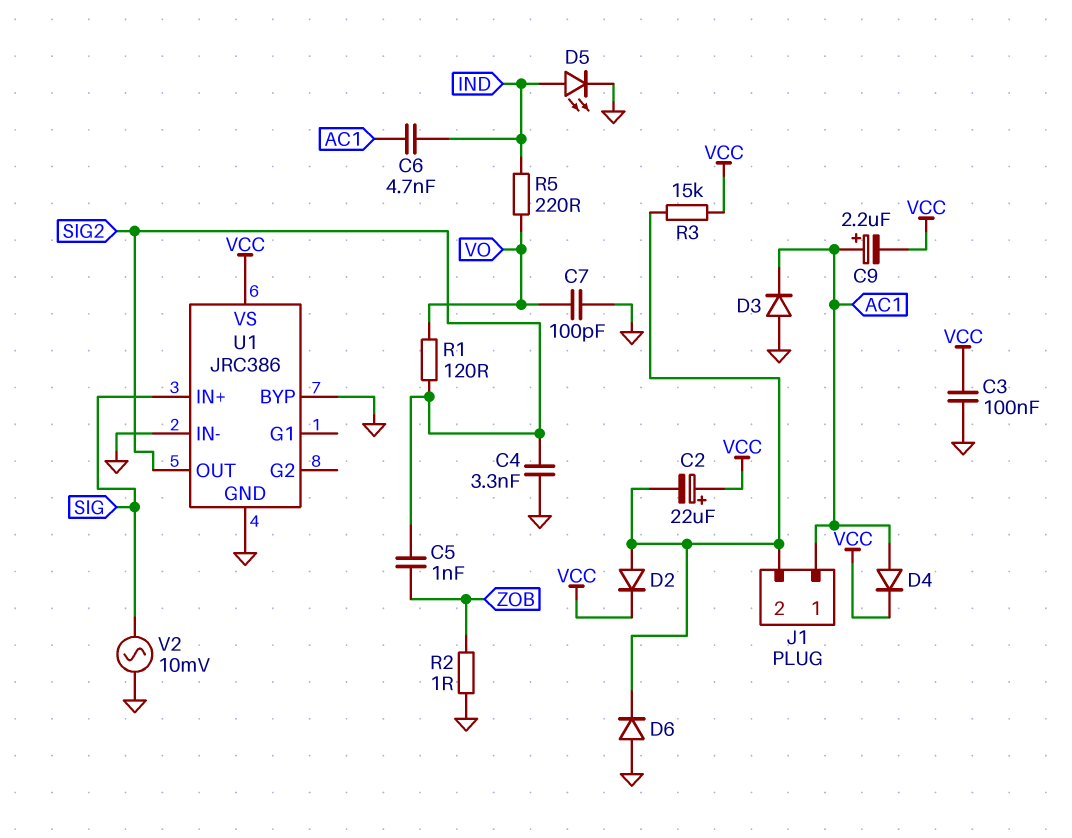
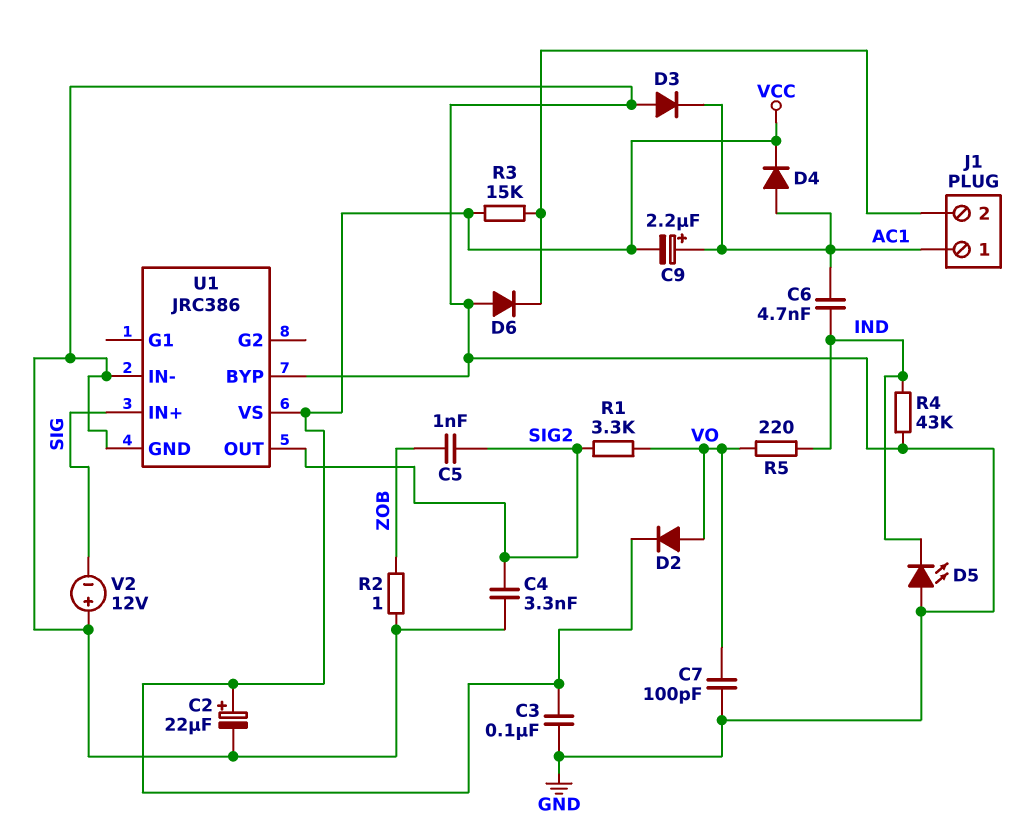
C2: 22uF (plus VCC, minus J1/2) -> 22uF (plus VCC, minus GND)
D2: diode (A J1/2, K VCC) -> diode (A VO, K VCC)
D5: LED (A IND, K GND) -> LED (A GND, K IND)
R1: 120 (SIG2, VO) -> 3.3k (SIG2, VO)
R4: none -> 43k (GND, IND)
V2: AC 10mV (GND, SIG) -> 12V (plus GND, minus SIG)

